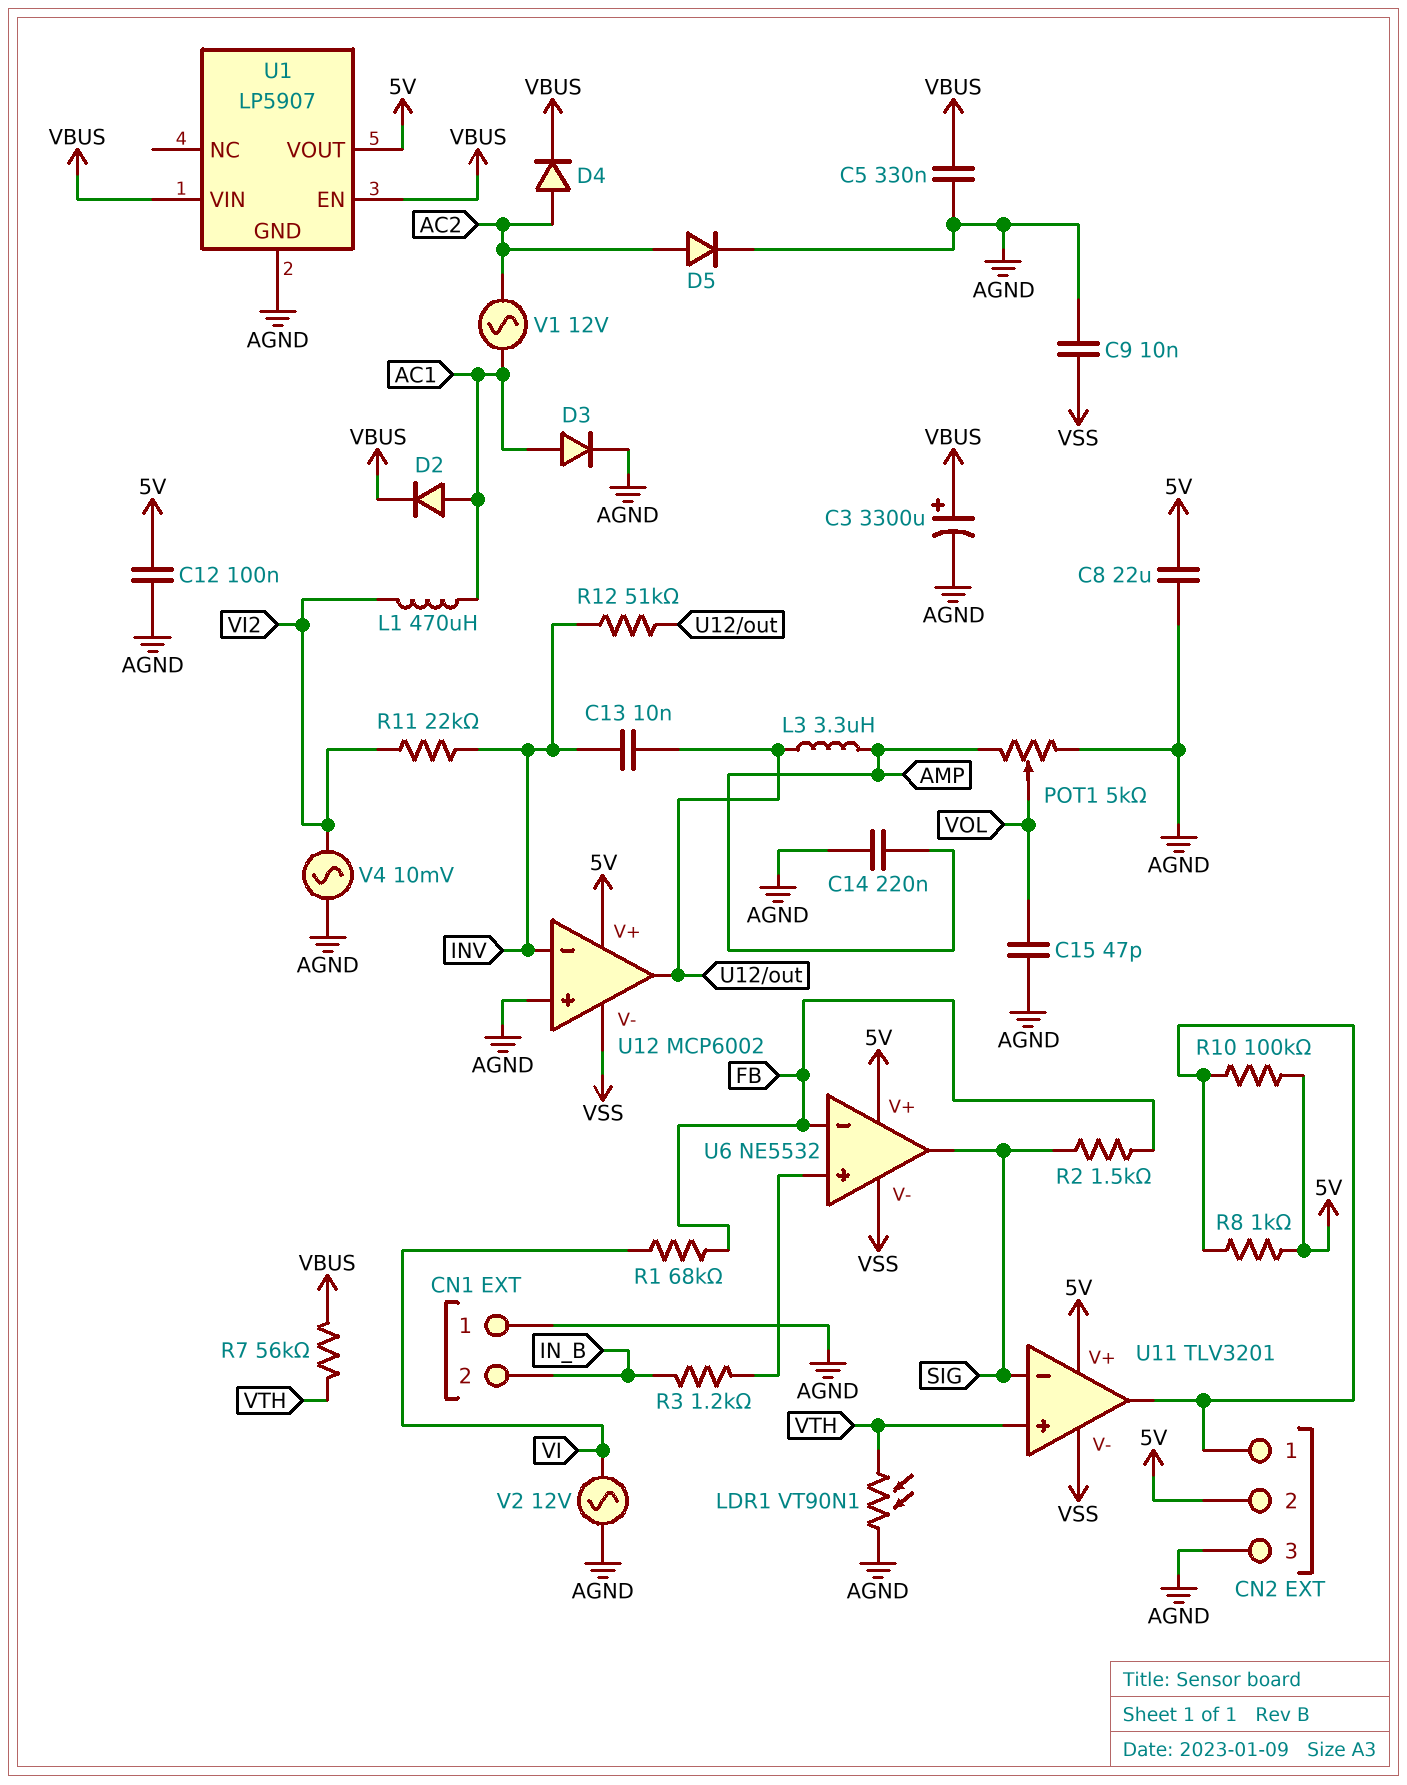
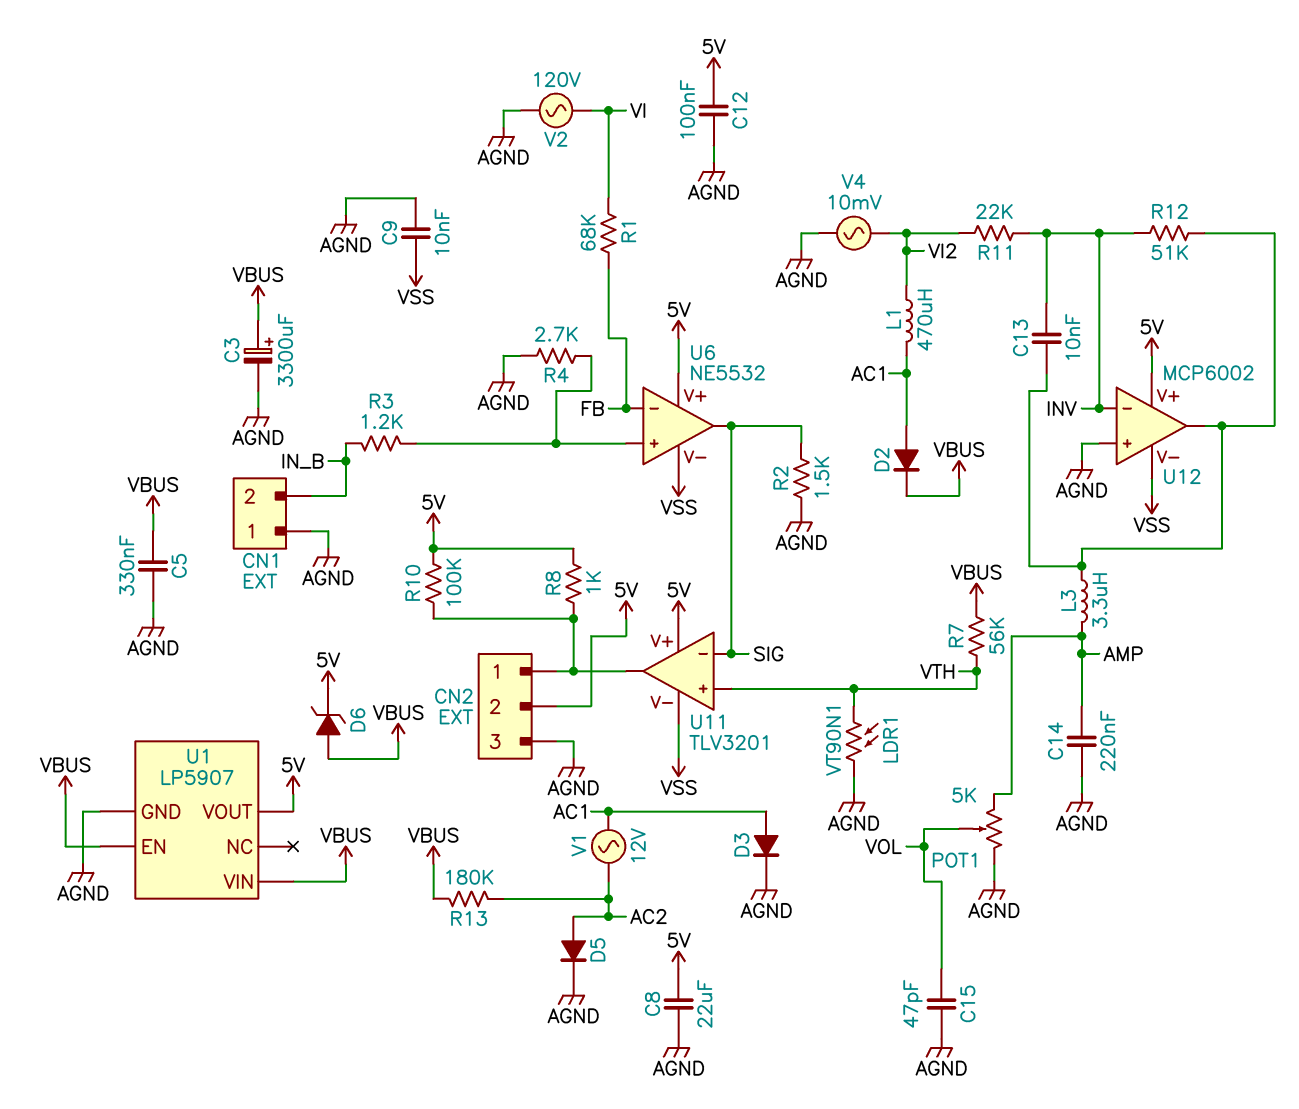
D4: diode (A AC2, K VBUS) -> none
D6: none -> zener (A VBUS, K 5V)
R2: 1.5k (FB, SIG) -> 1.5k (AGND, SIG)
R4: none -> 2.7k (AGND, U6/in+)
R13: none -> 180k (AC2, VBUS)
V2: AC 12V (AGND, VI) -> AC 120V (AGND, VI)

